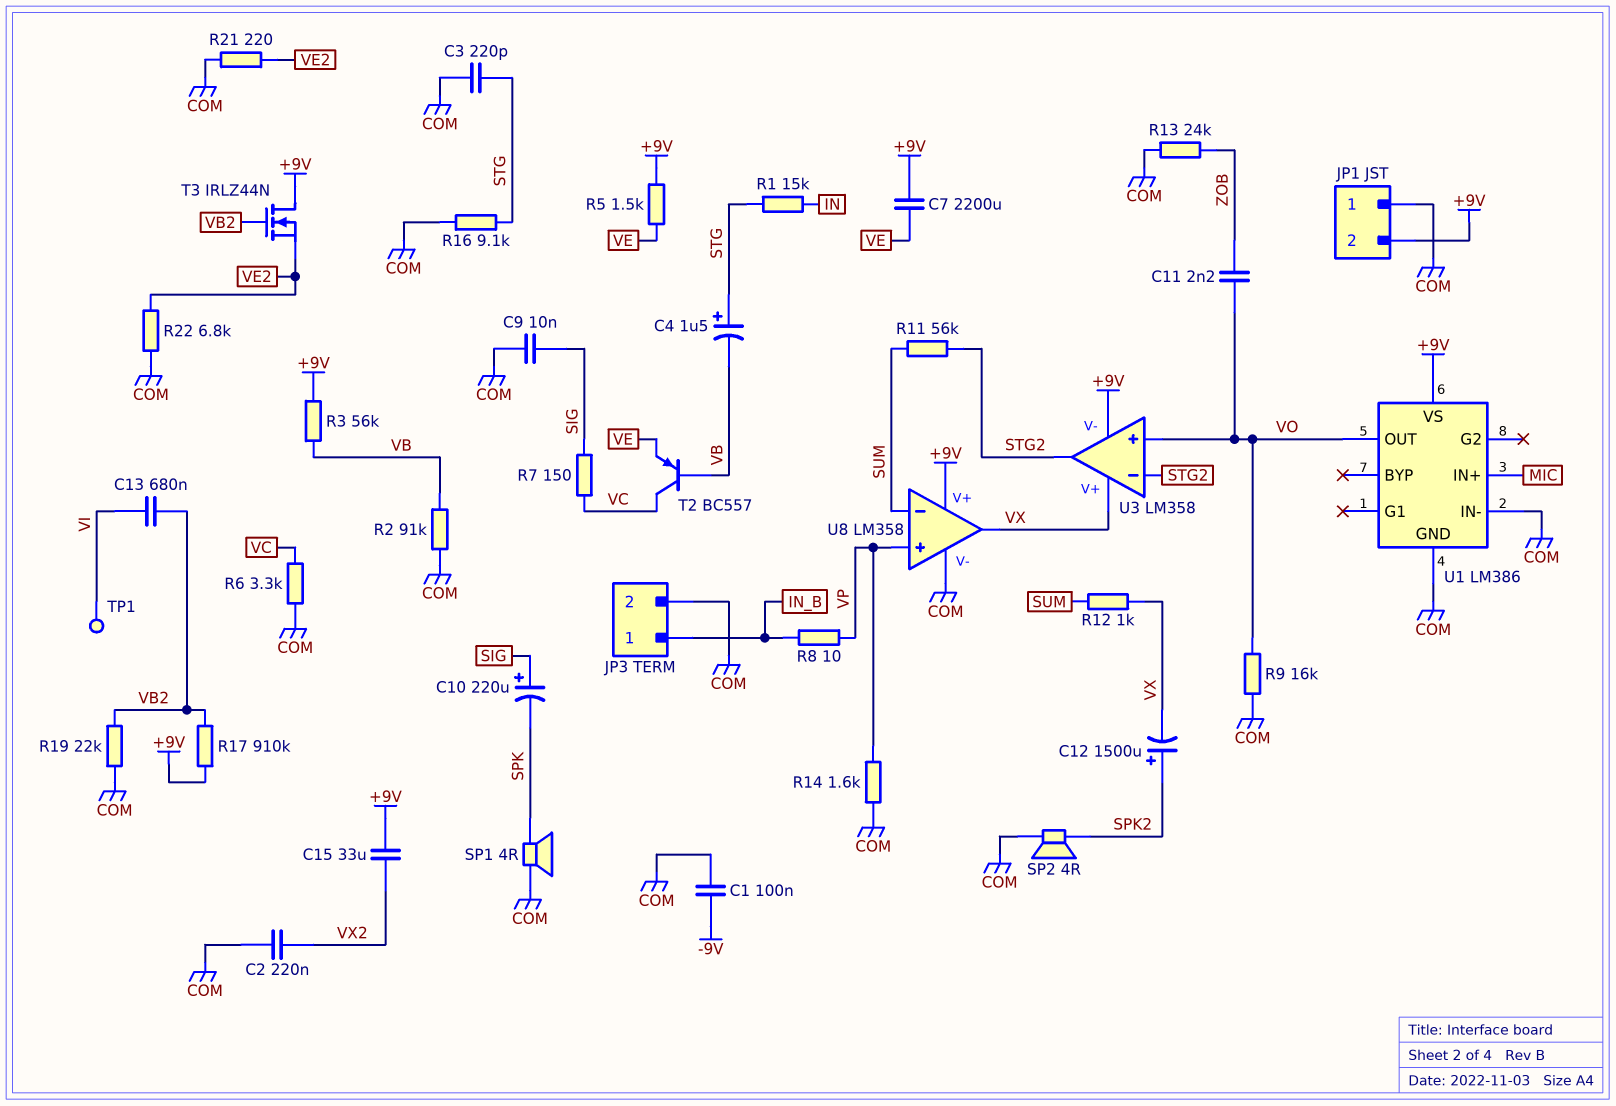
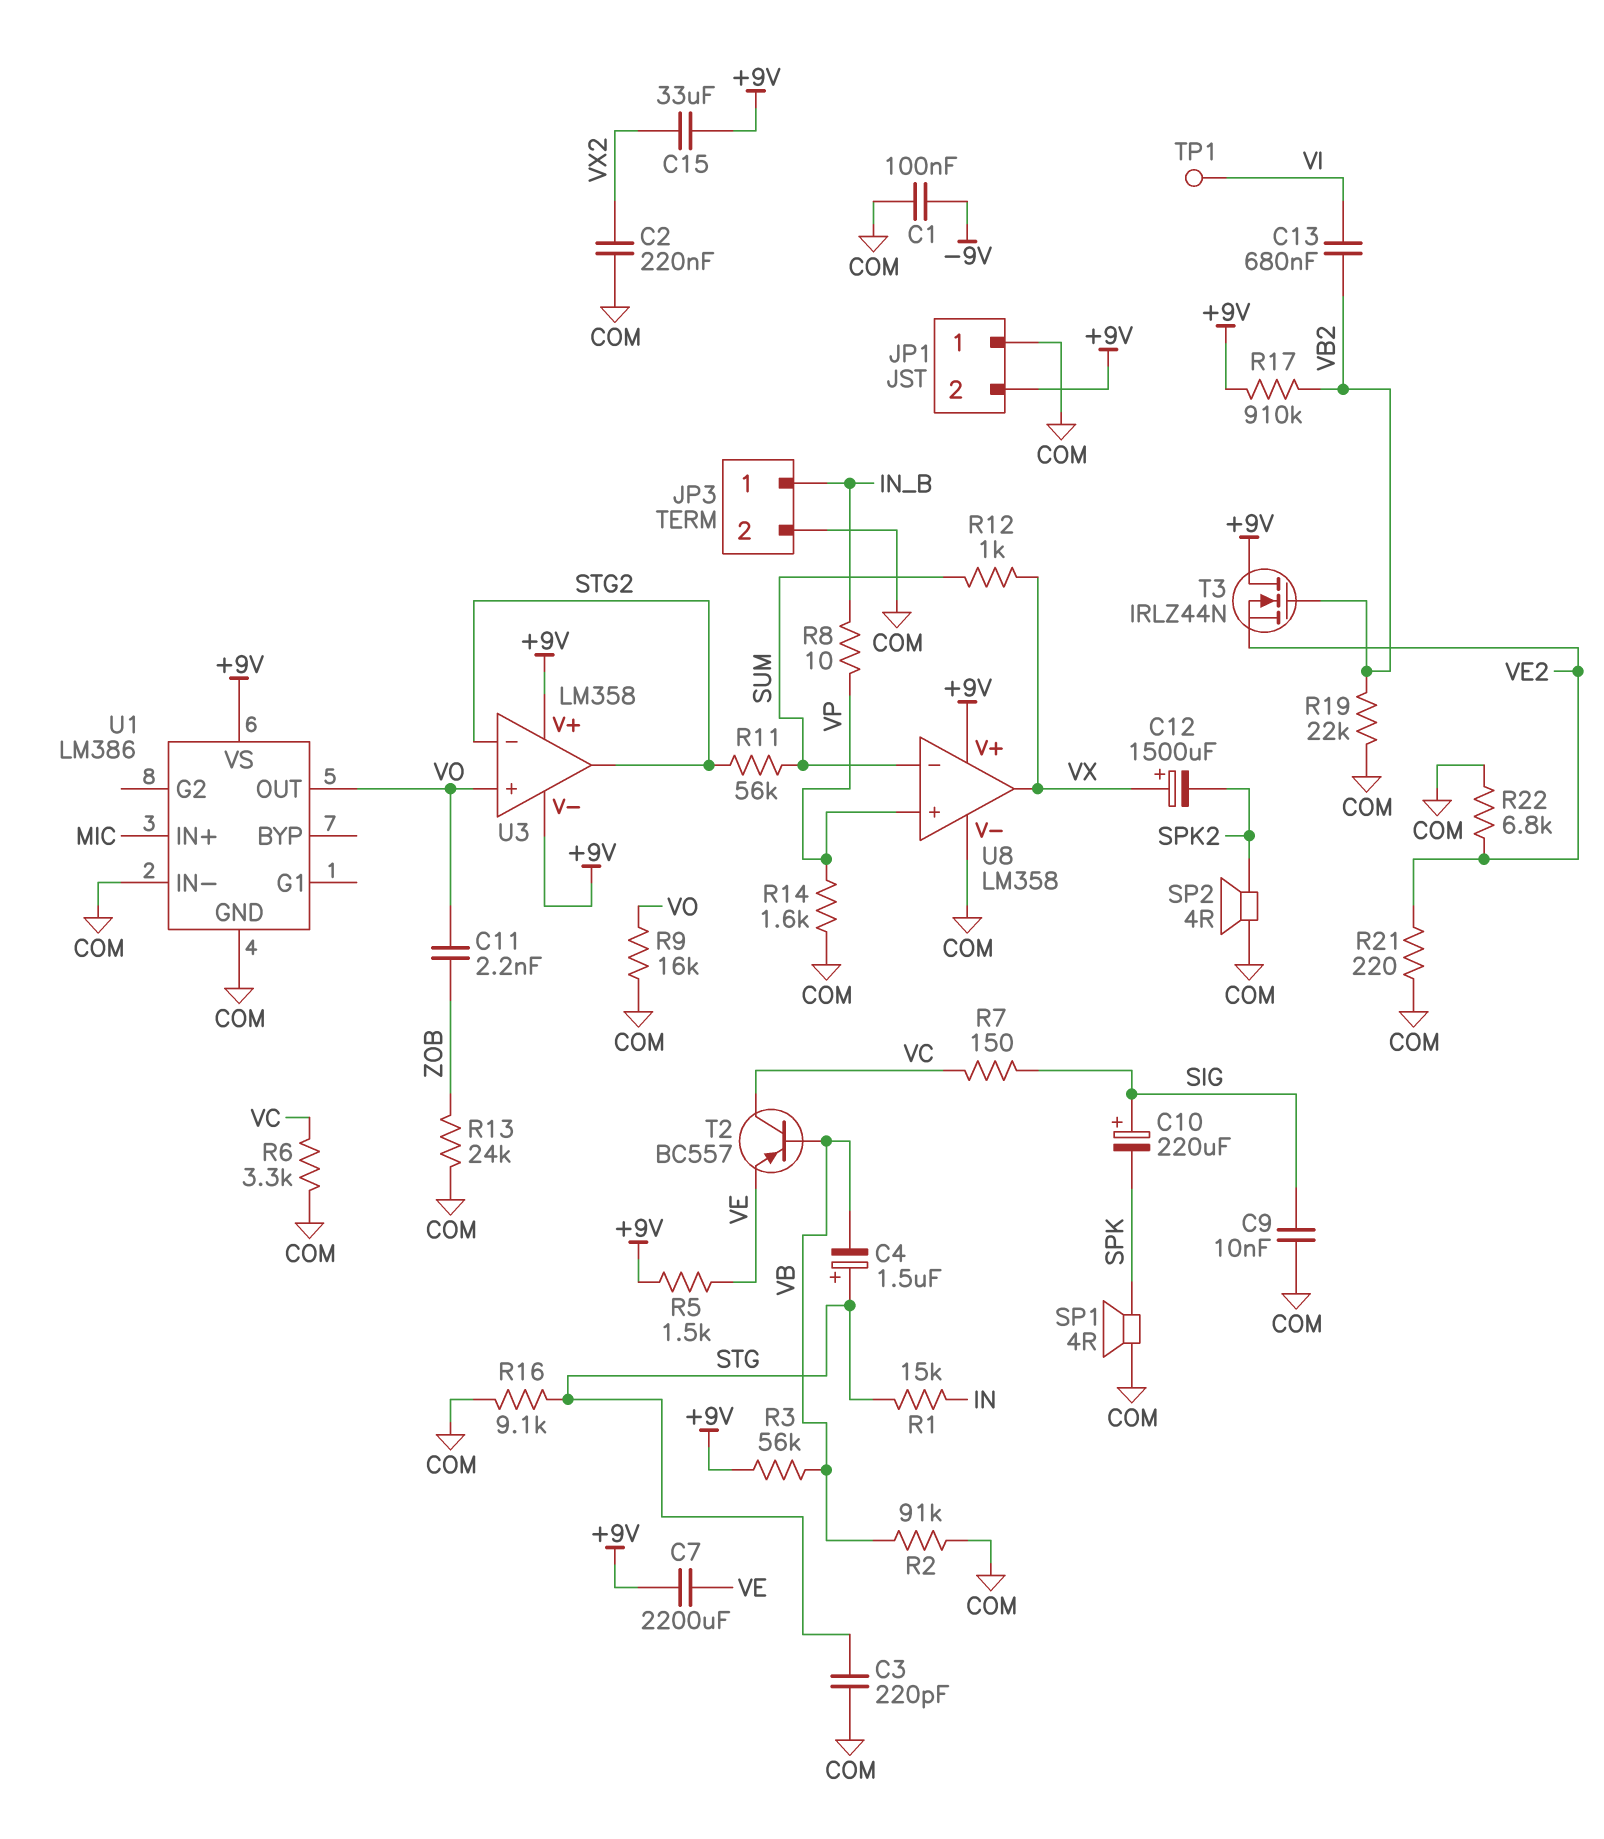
C12: 1500uF (plus SPK2, minus VX) -> 1500uF (plus VX, minus SPK2)
U3 pin V+: VX -> +9V

